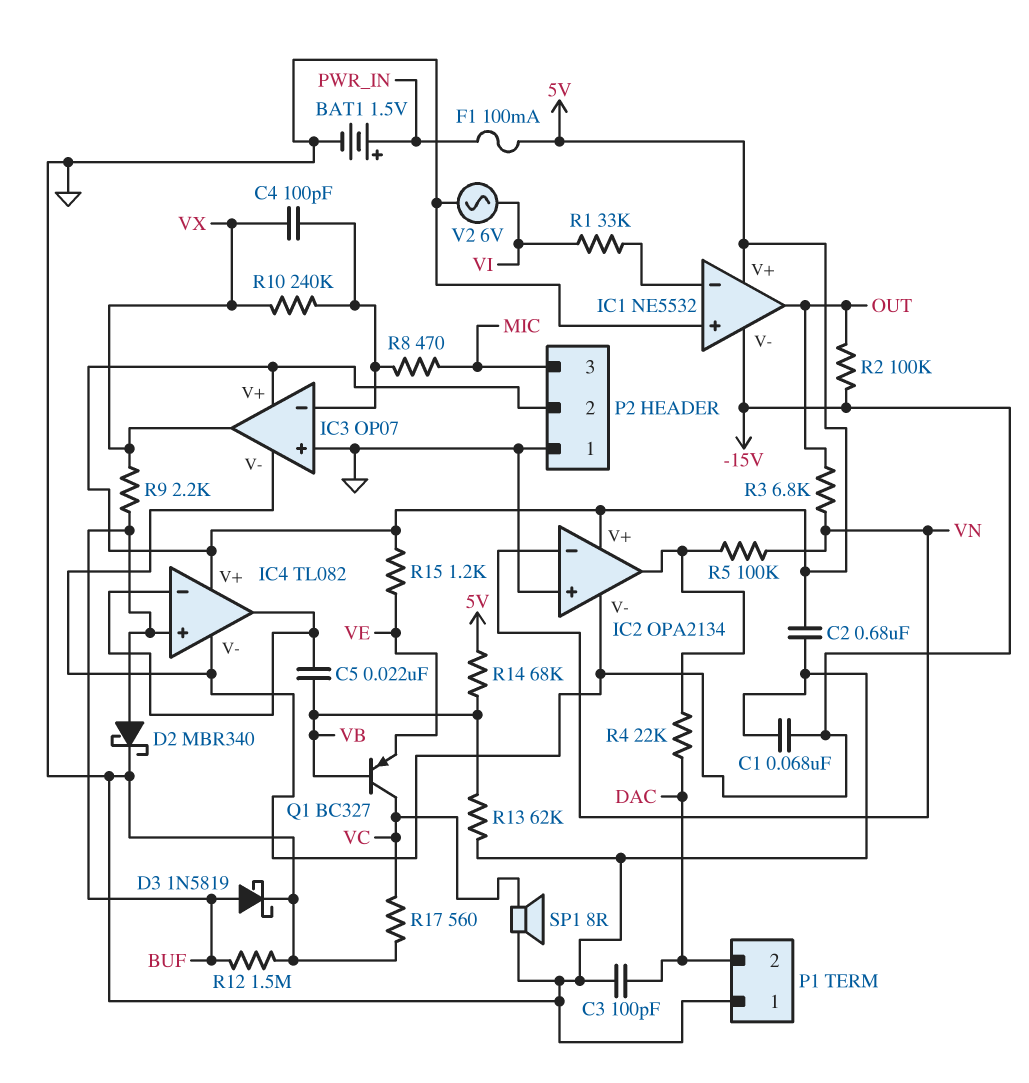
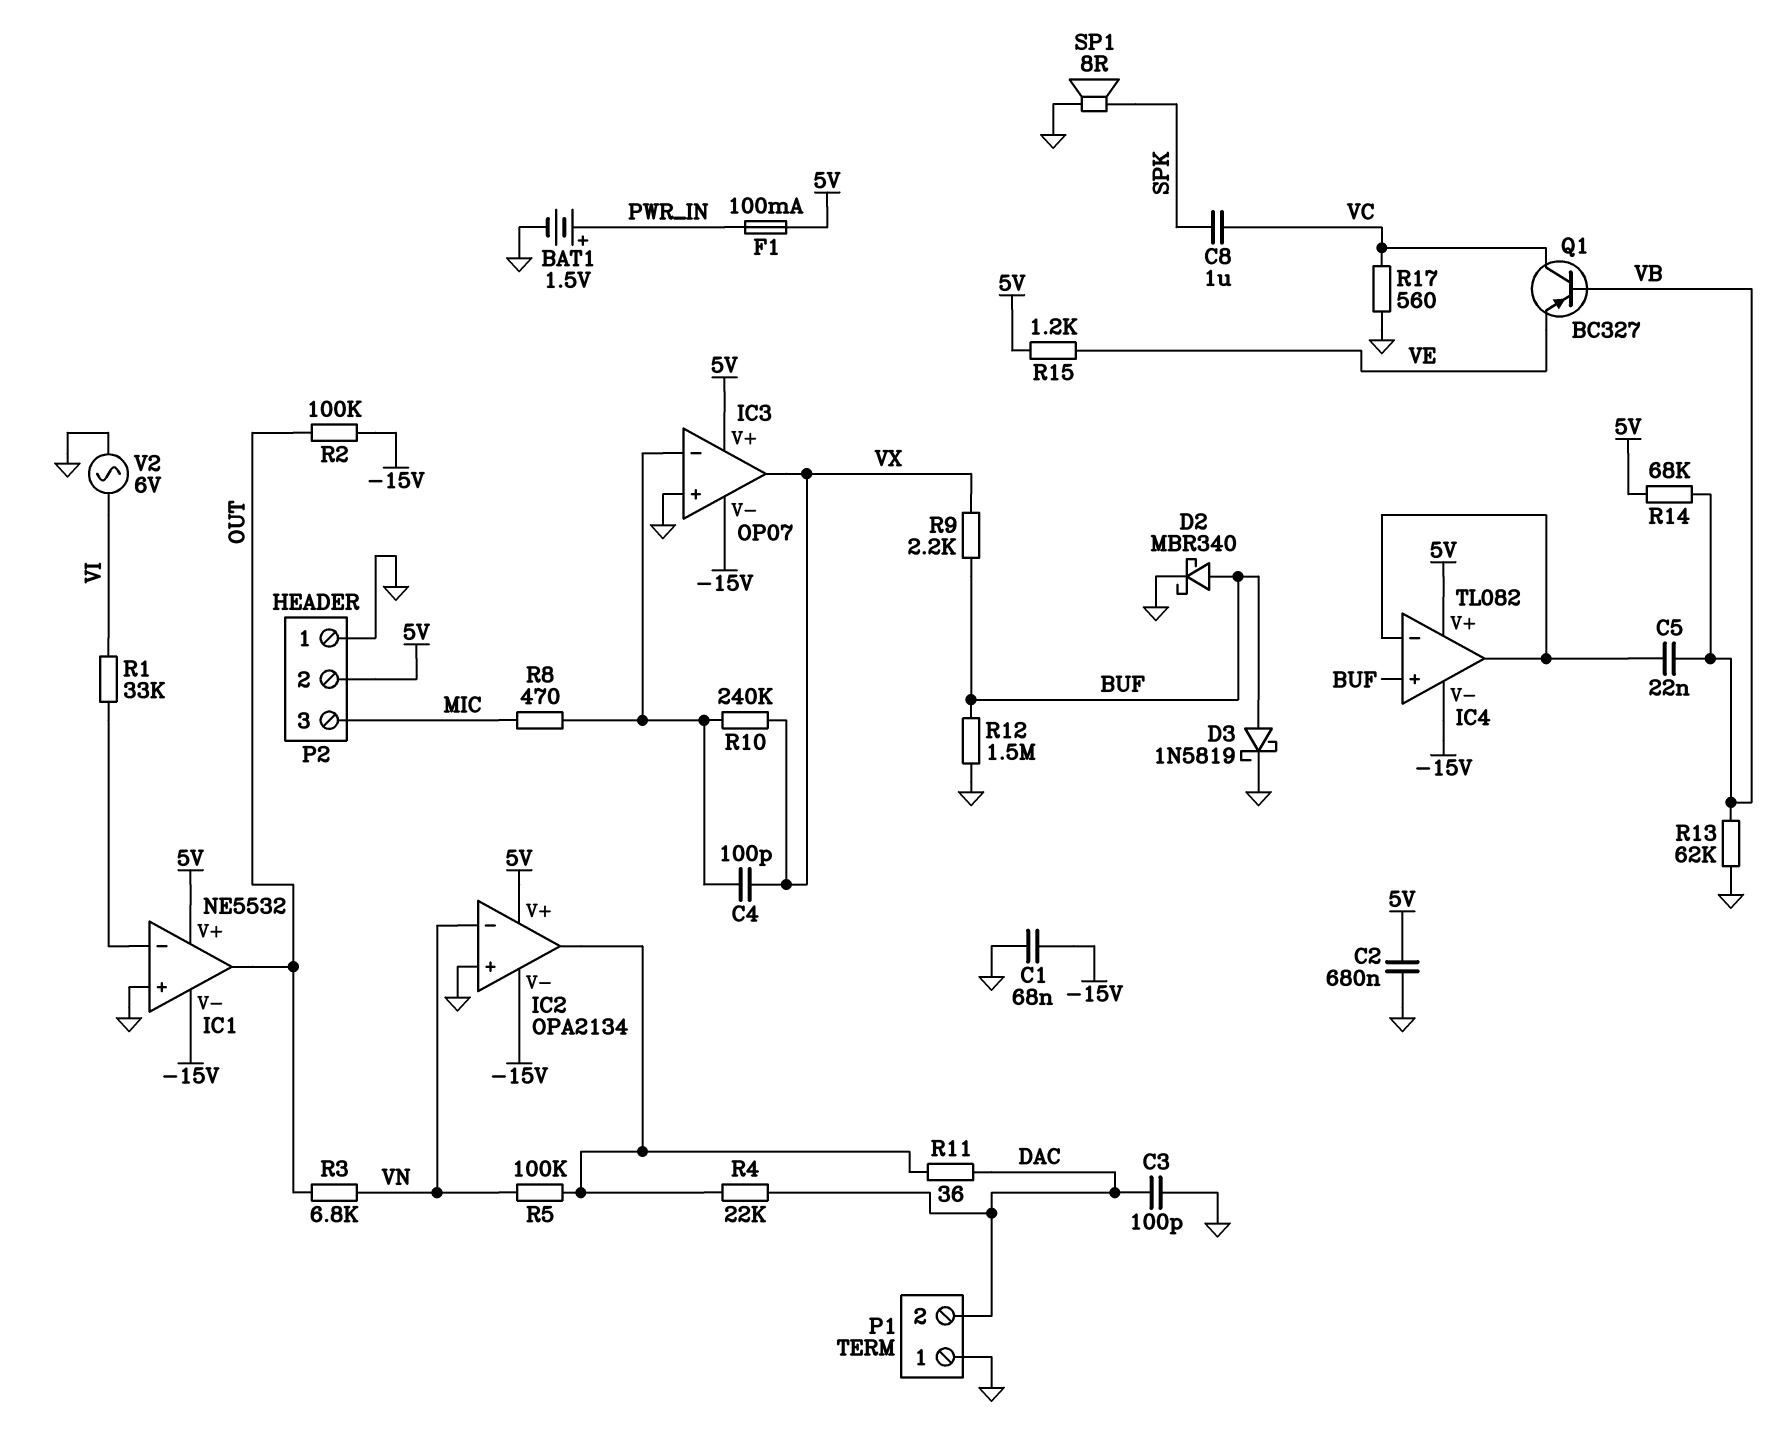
C8: none -> 1uF (SPK, VC)
R11: none -> 36 (DAC, IC2/out)
SP1: speaker 8R (GND, VC) -> speaker 8R (GND, SPK)

